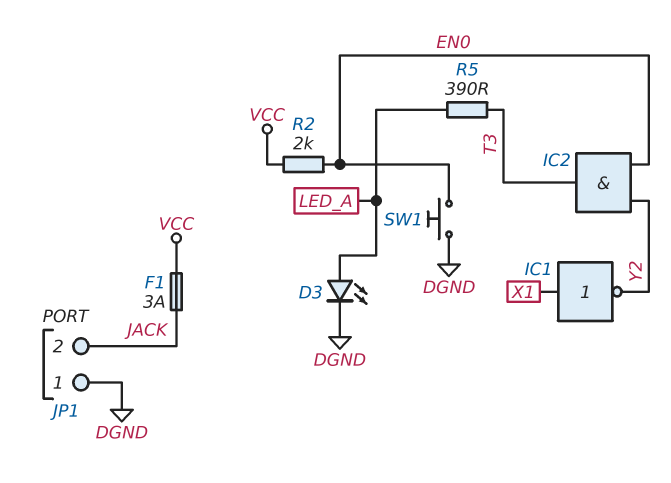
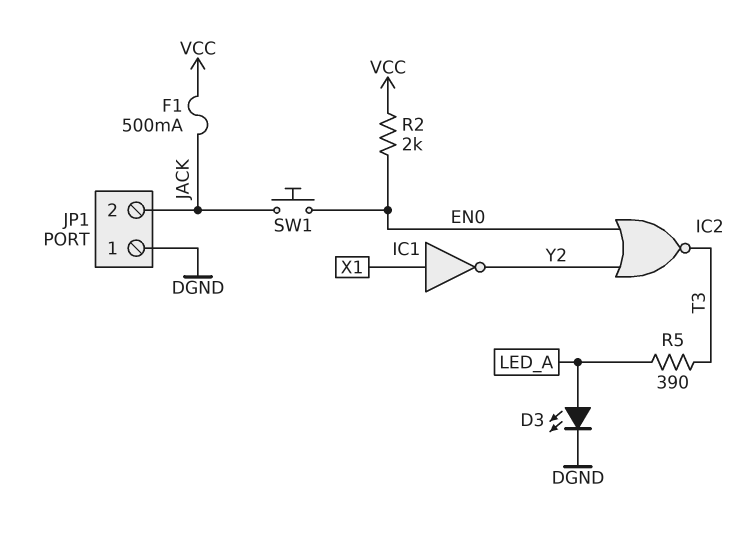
F1: 3A (JACK, VCC) -> 500mA (JACK, VCC)
IC2: AND (in EN0, in Y2, out T3) -> NOR (in EN0, in Y2, out T3)
SW1: button (DGND, EN0) -> button (EN0, JACK)

